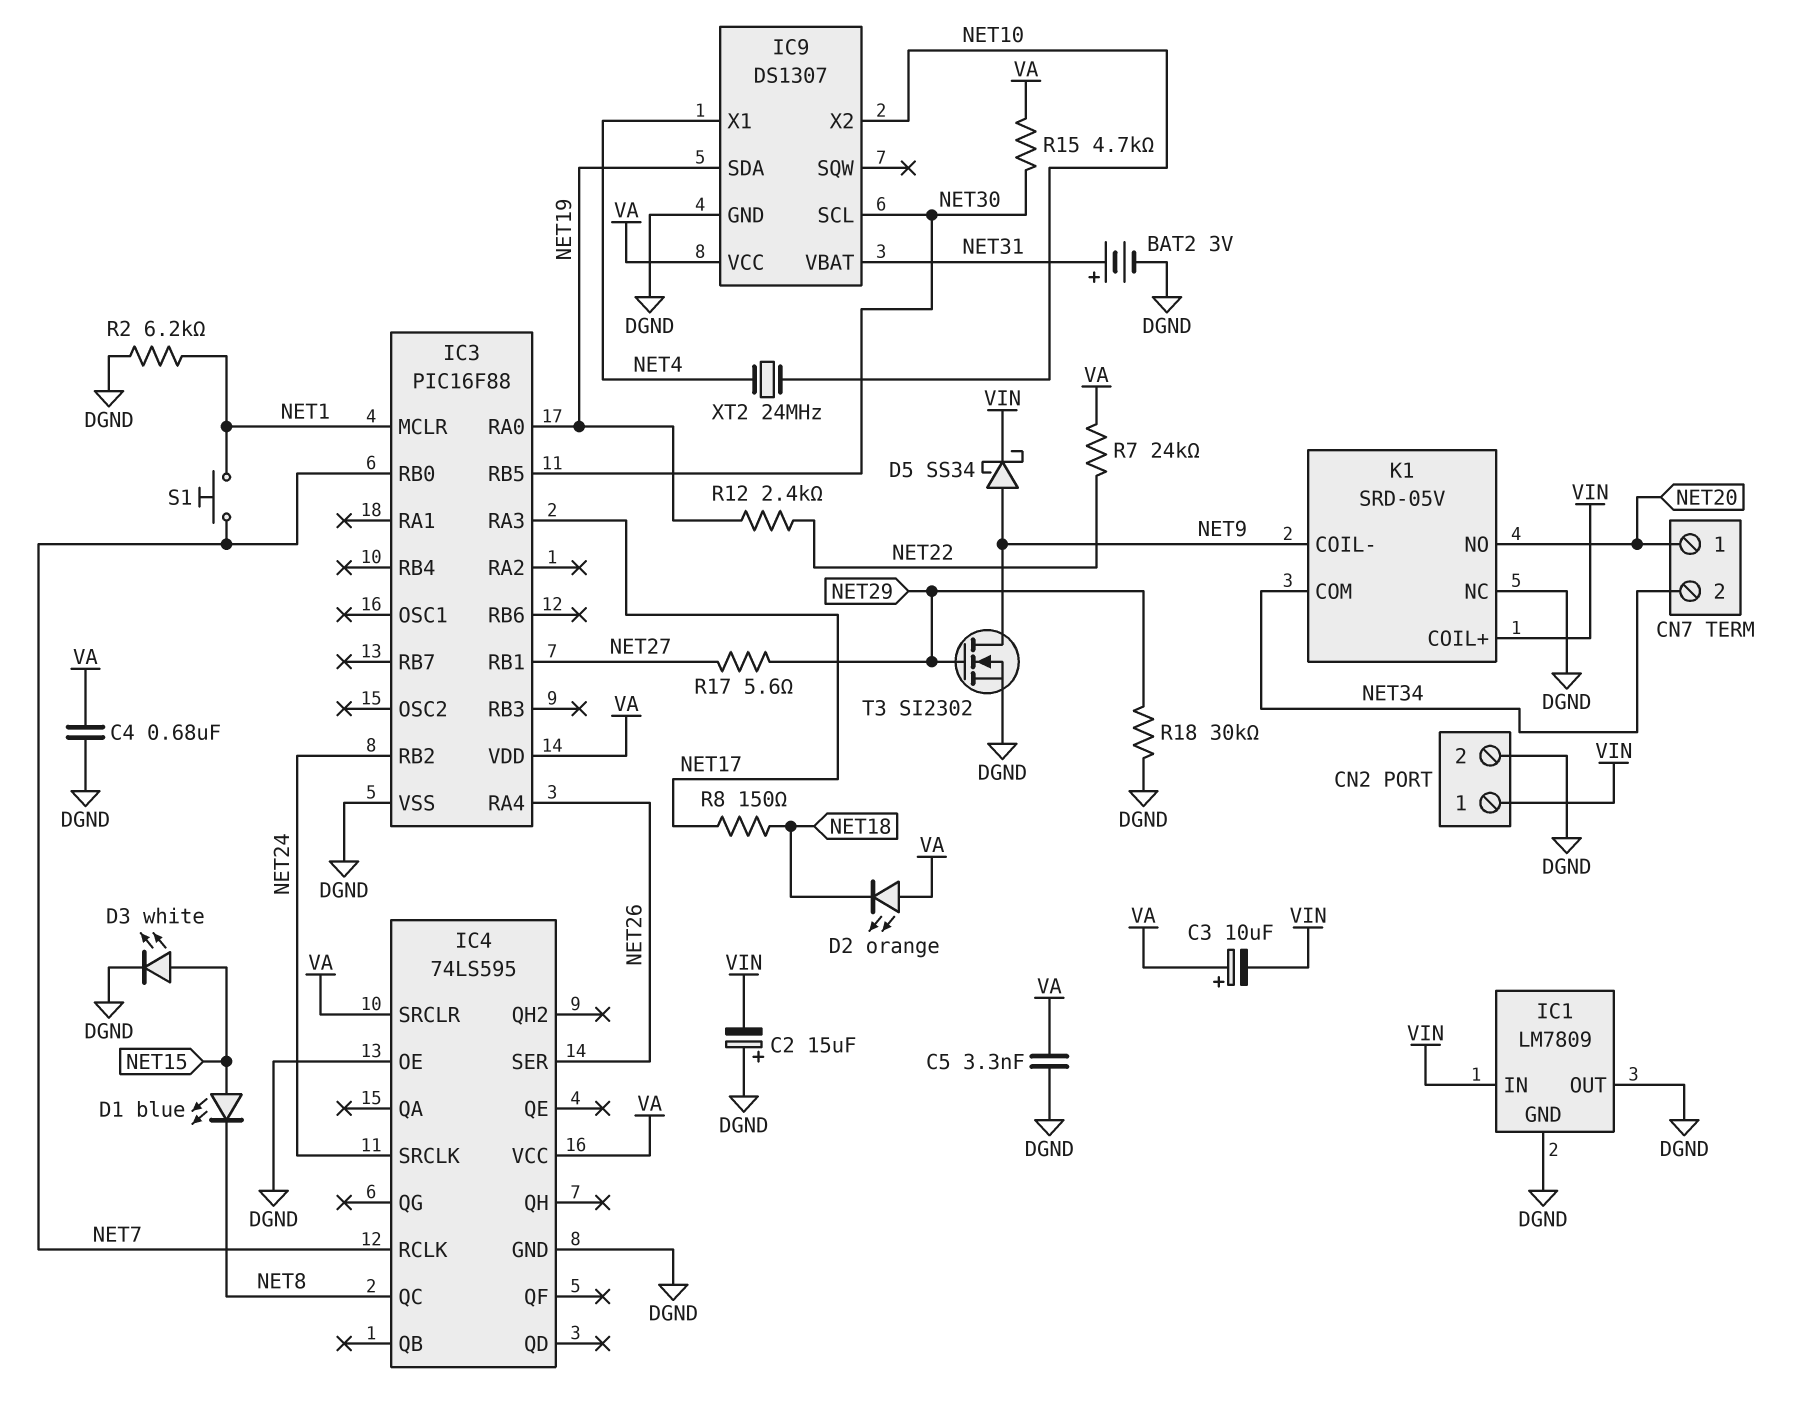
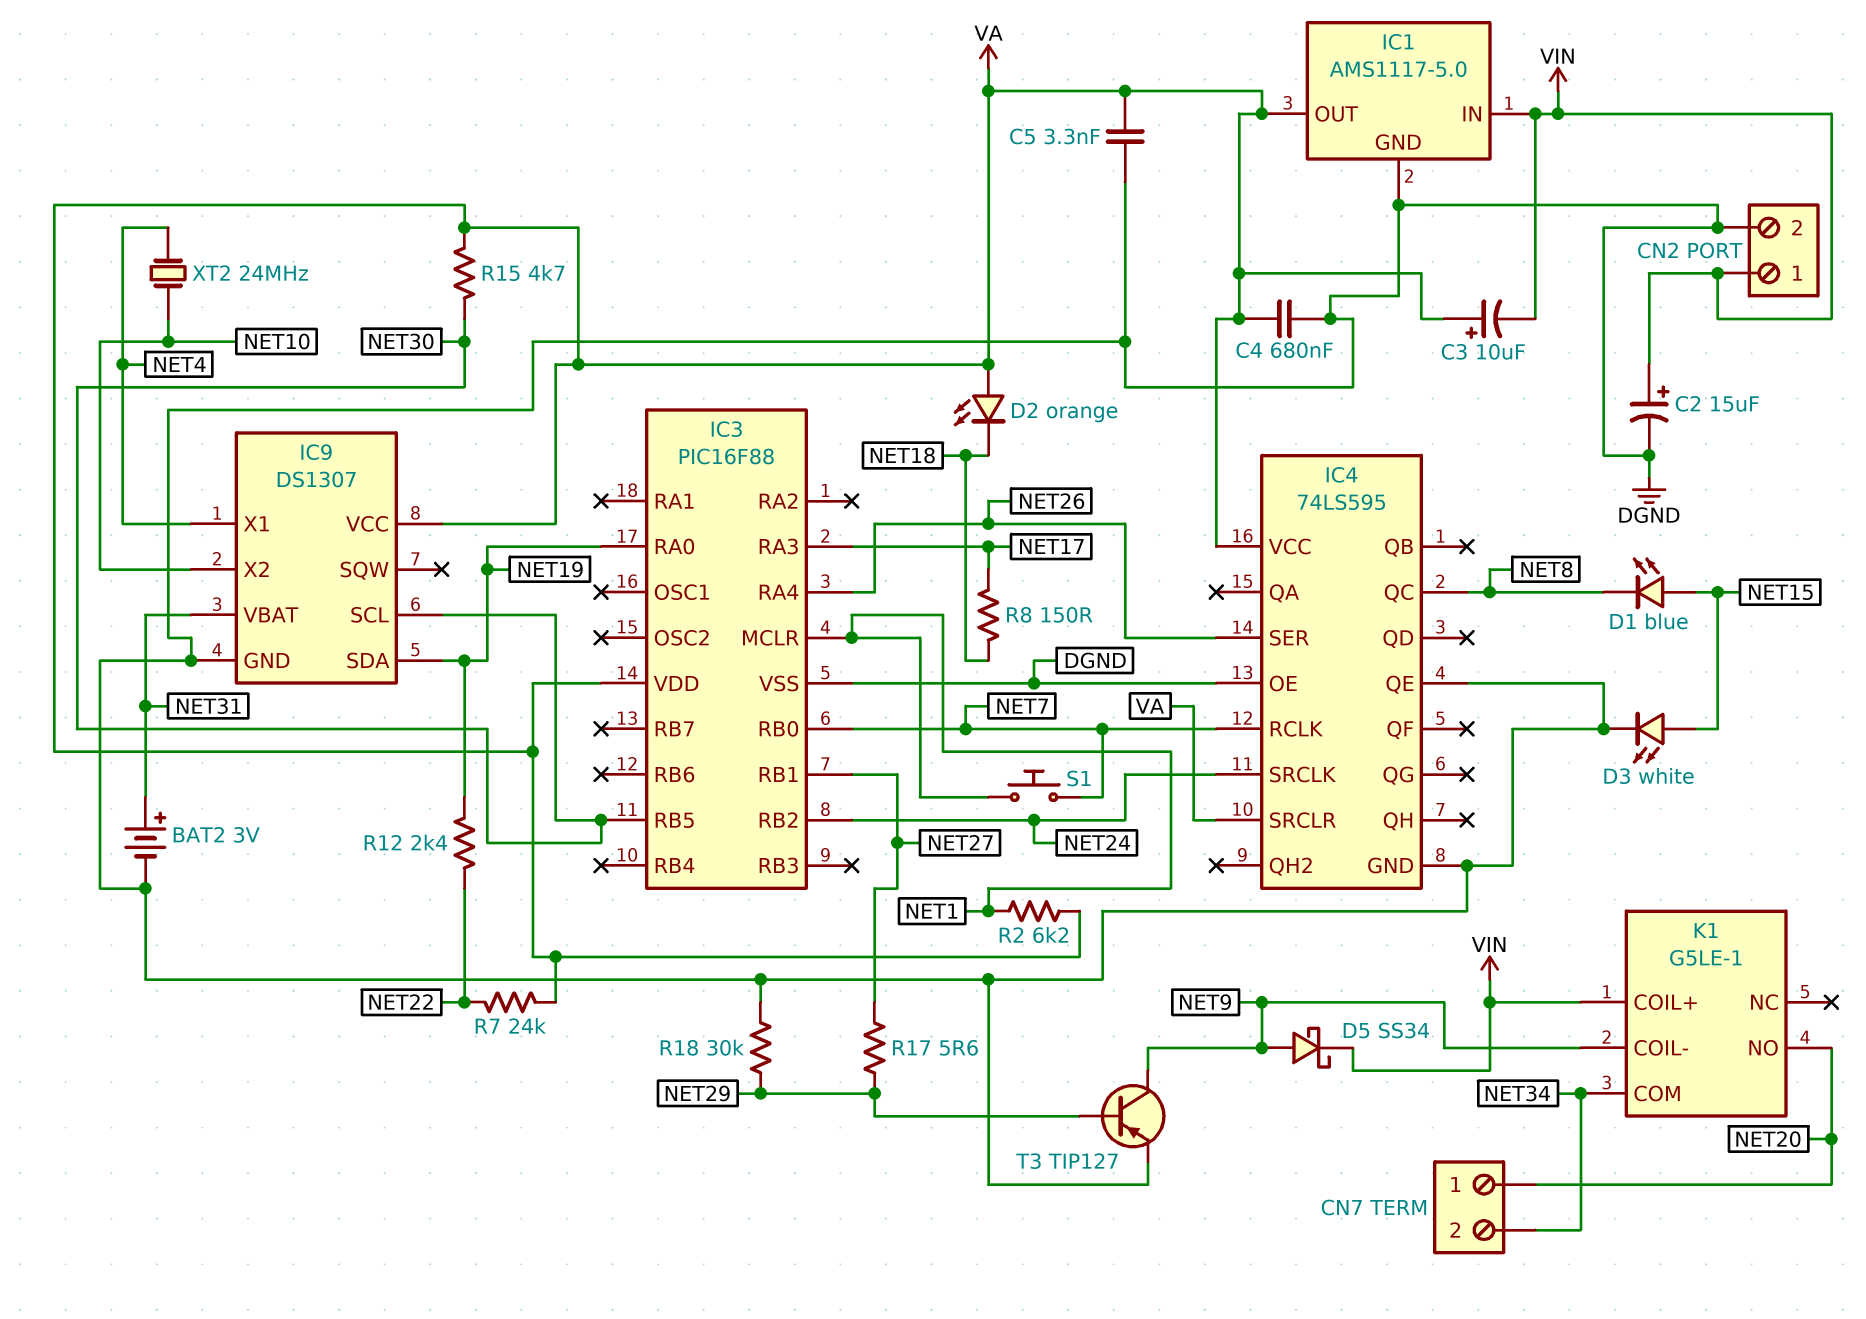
C2: 15uF (plus DGND, minus VIN) -> 15uF (plus VIN, minus DGND)
IC1: LM7809 -> AMS1117-5.0
IC1 pin OUT: DGND -> VA
IC4 pin QE: none -> DGND
K1: SRD-05V -> G5LE-1
K1 pin NC: DGND -> none
R2: 6.2k (DGND, NET1) -> 6.2k (NET1, VA)
T3: NMOS SI2302 (G NET29, D NET9, S DGND) -> PNP TIP127 (B NET29, C NET9, E DGND)

